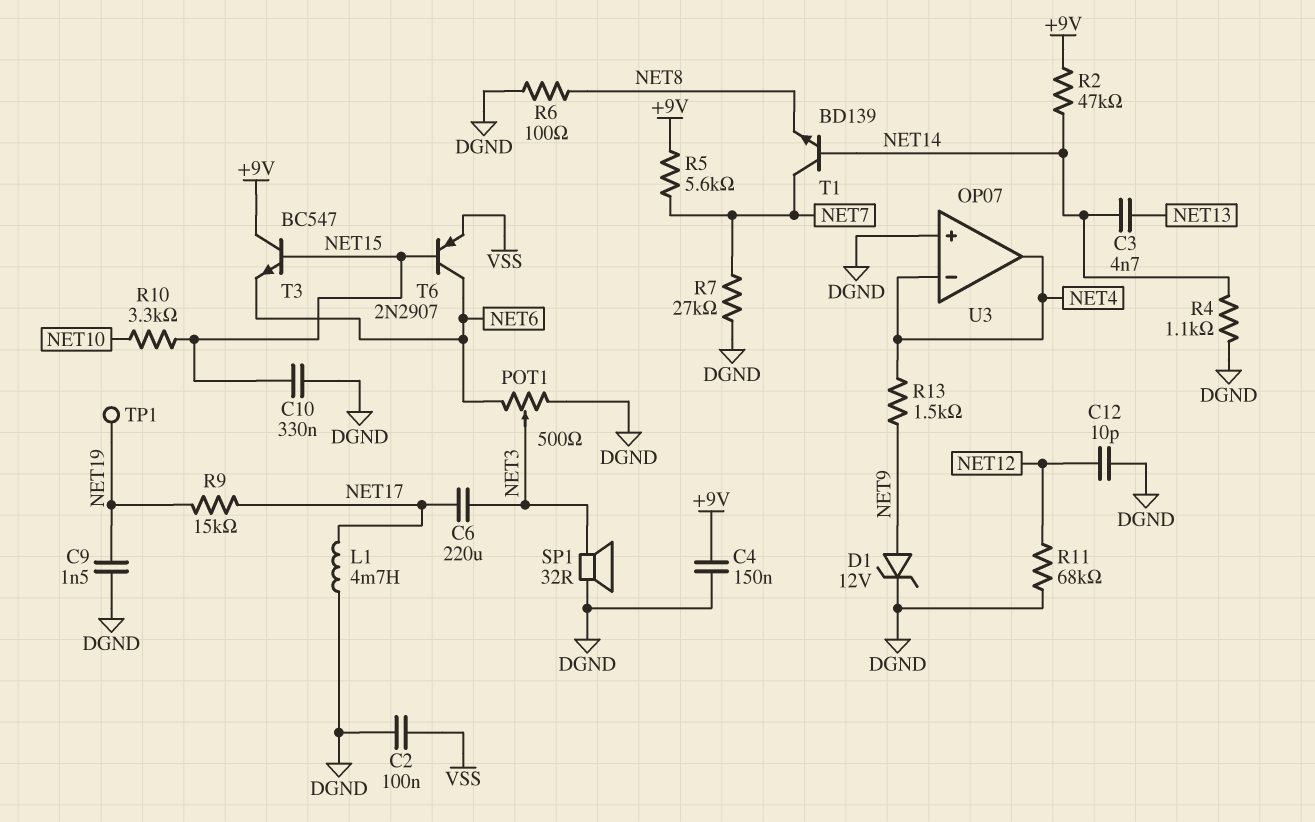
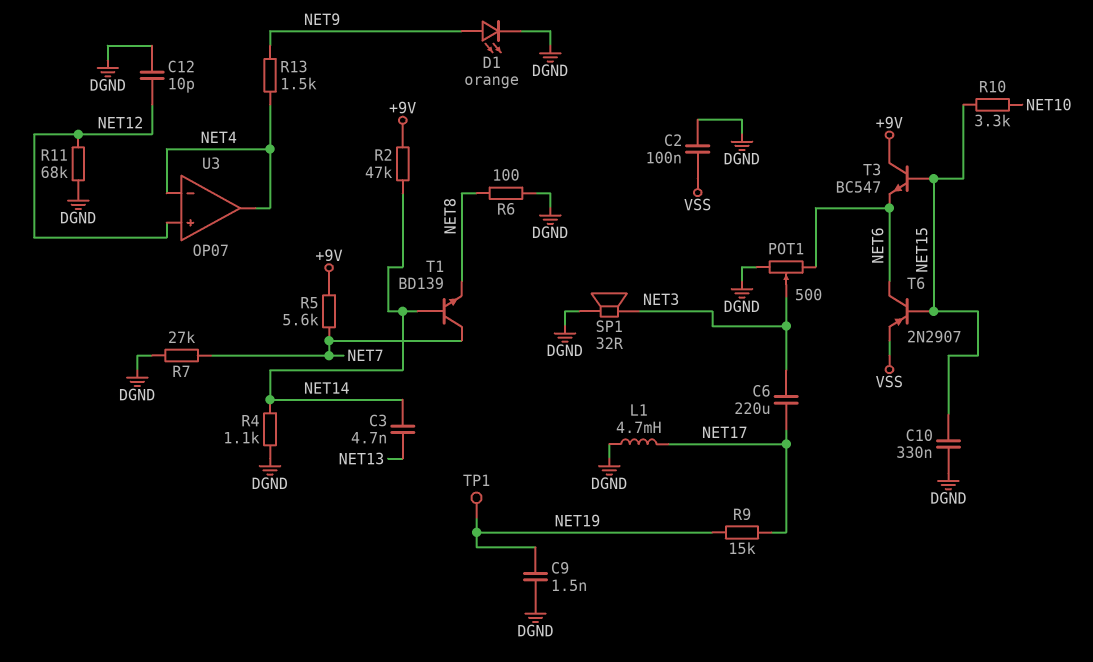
C4: 150nF (+9V, DGND) -> none
D1: zener 12V (A NET9, K DGND) -> LED orange (A NET9, K DGND)
U3 pin in+: DGND -> NET12

